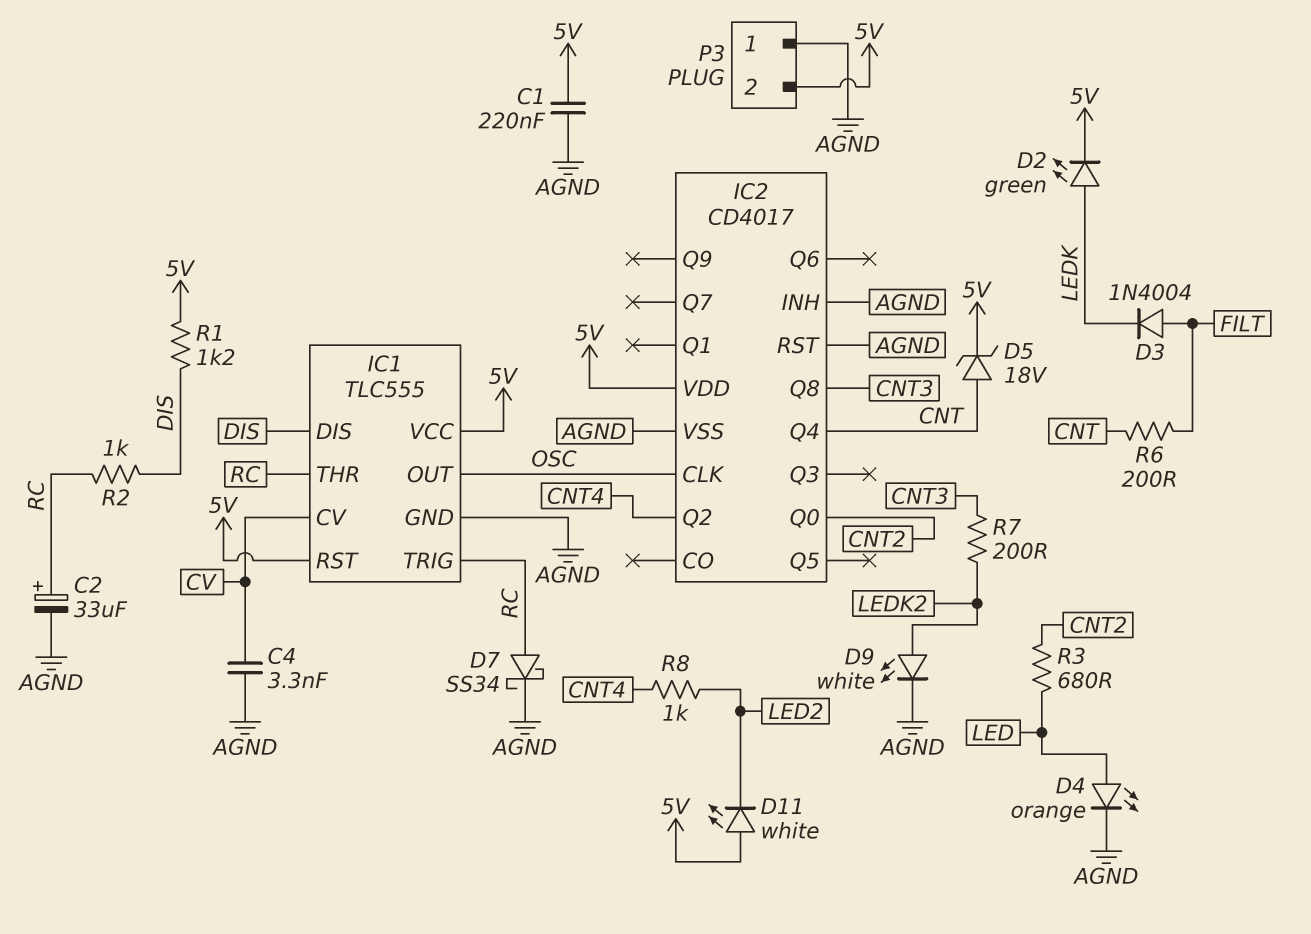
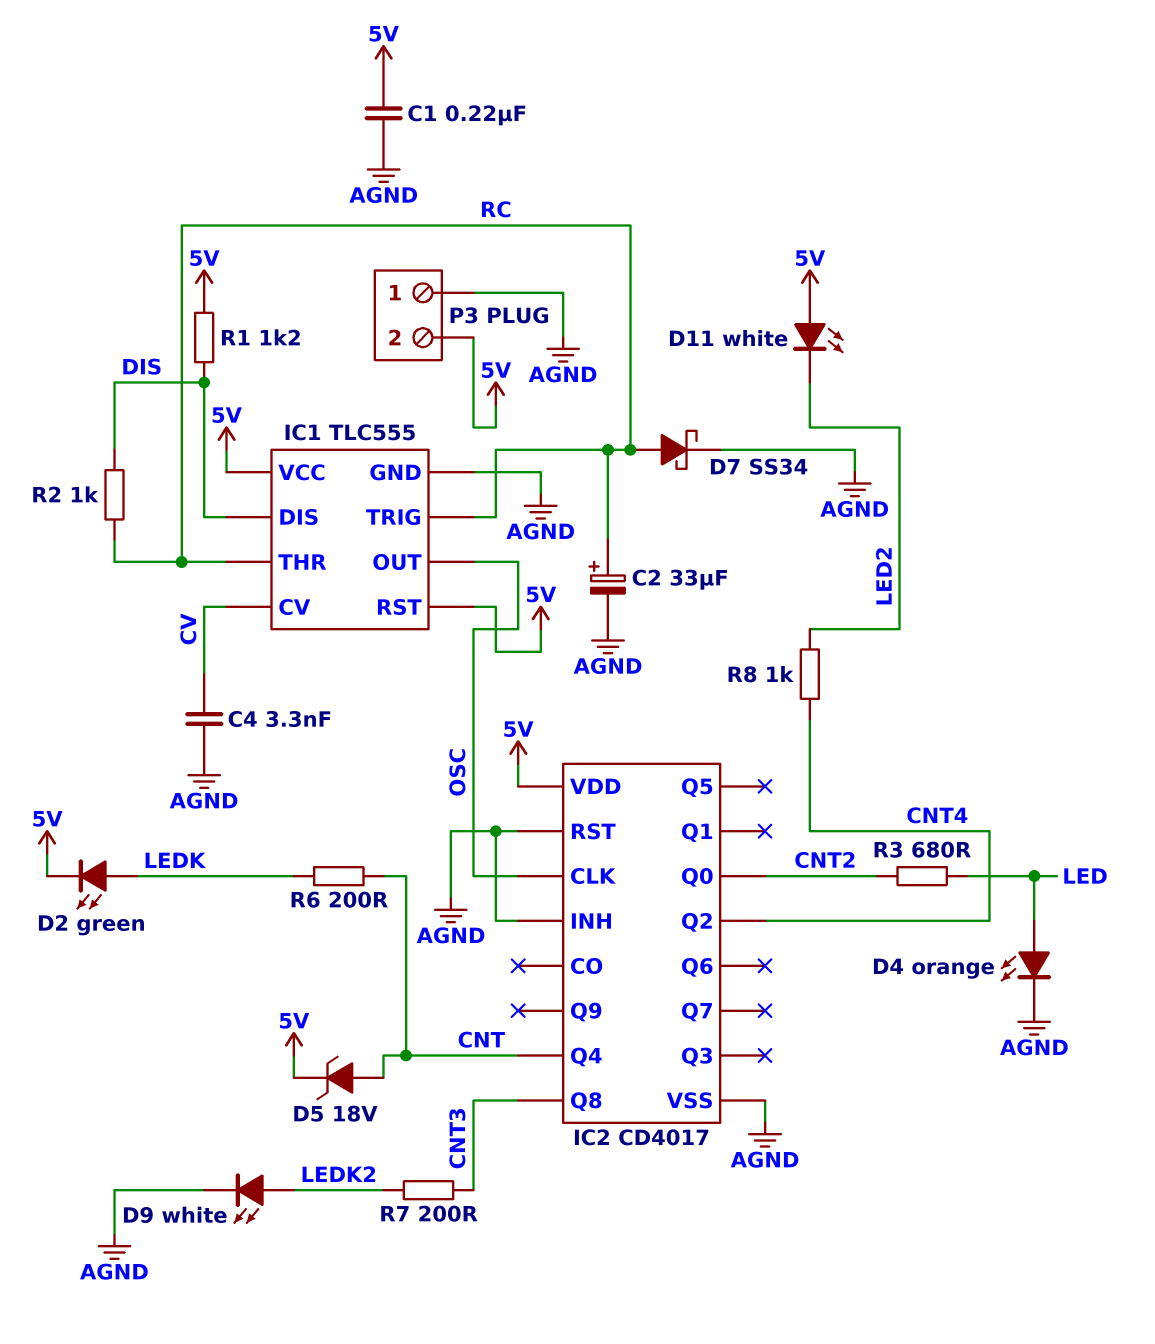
D3: diode 1N4004 (A FILT, K LEDK) -> none
R6: 200 (CNT, FILT) -> 200 (CNT, LEDK)

